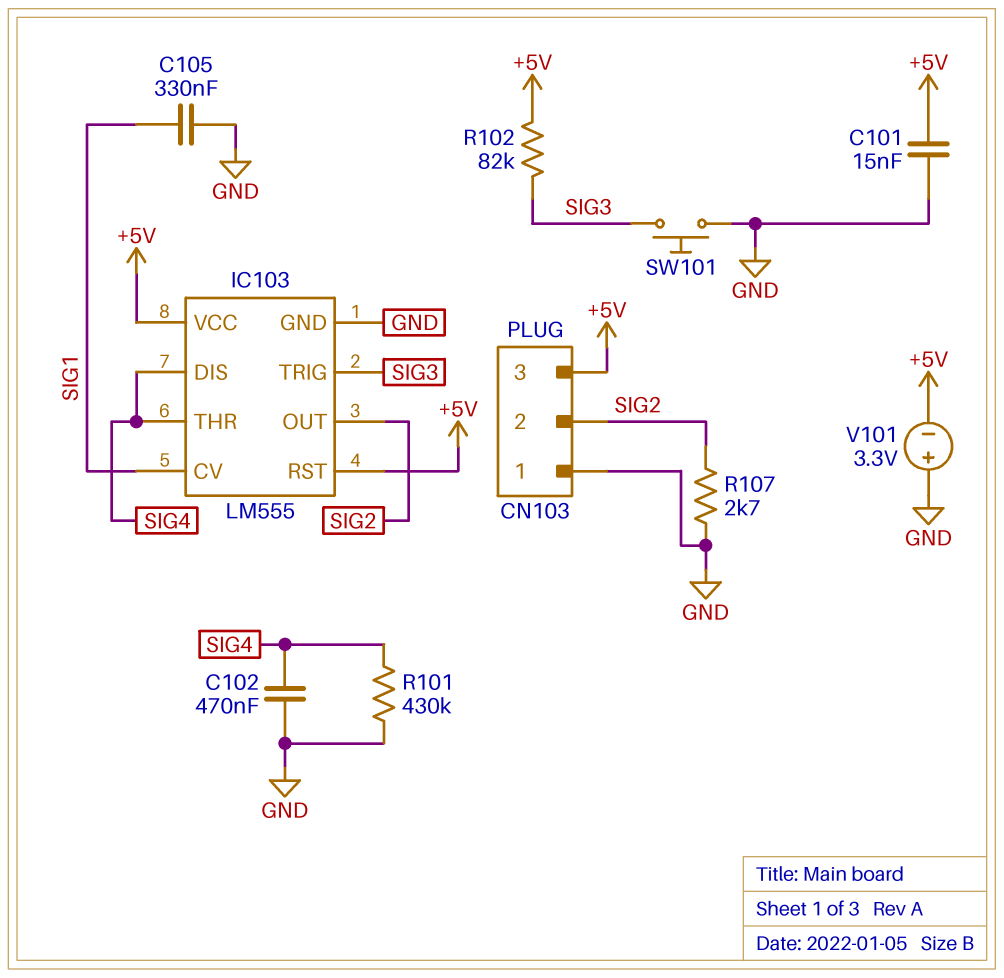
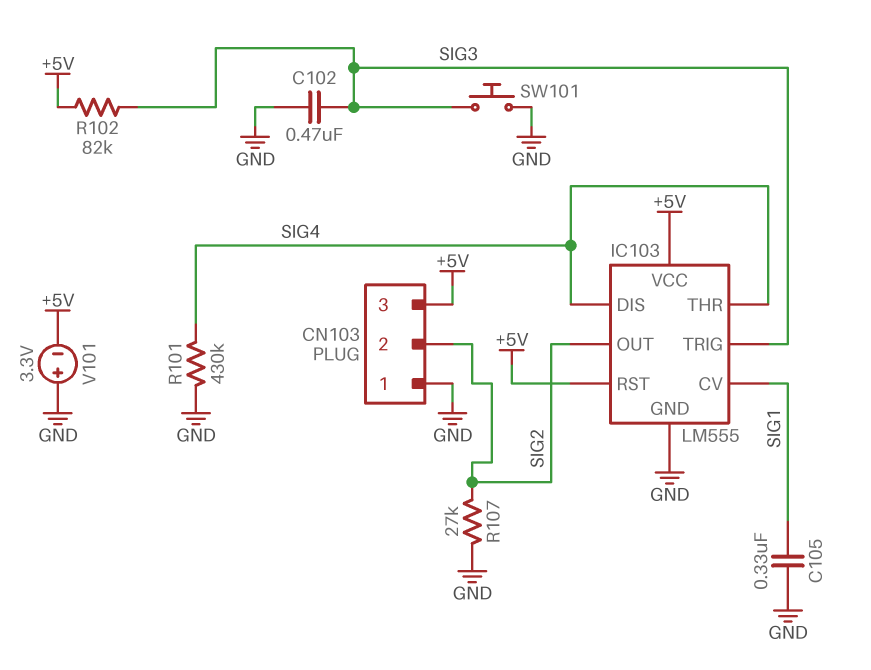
C101: 15nF (+5V, GND) -> none
C102: 470nF (GND, SIG4) -> 470nF (GND, SIG3)
R107: 2.7k (GND, SIG2) -> 27k (GND, SIG2)

